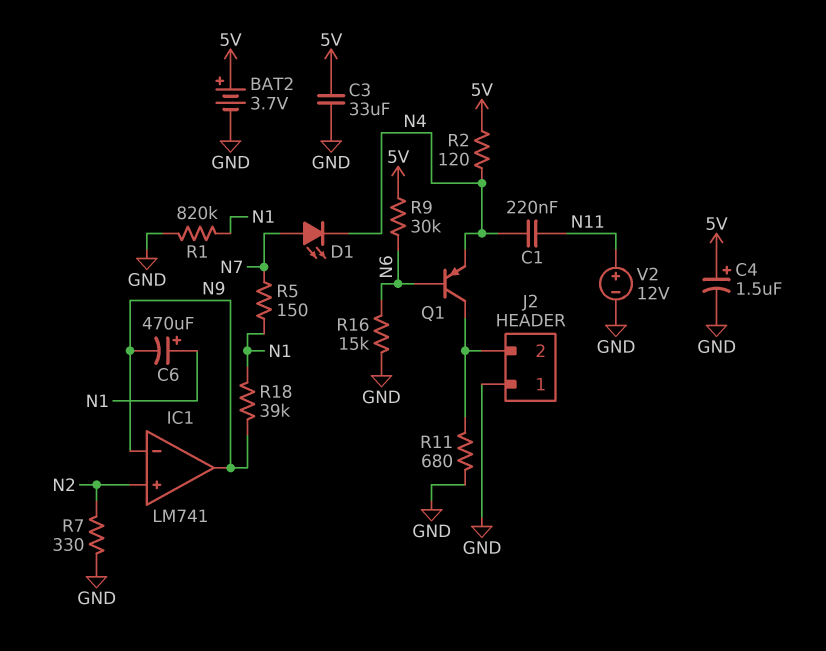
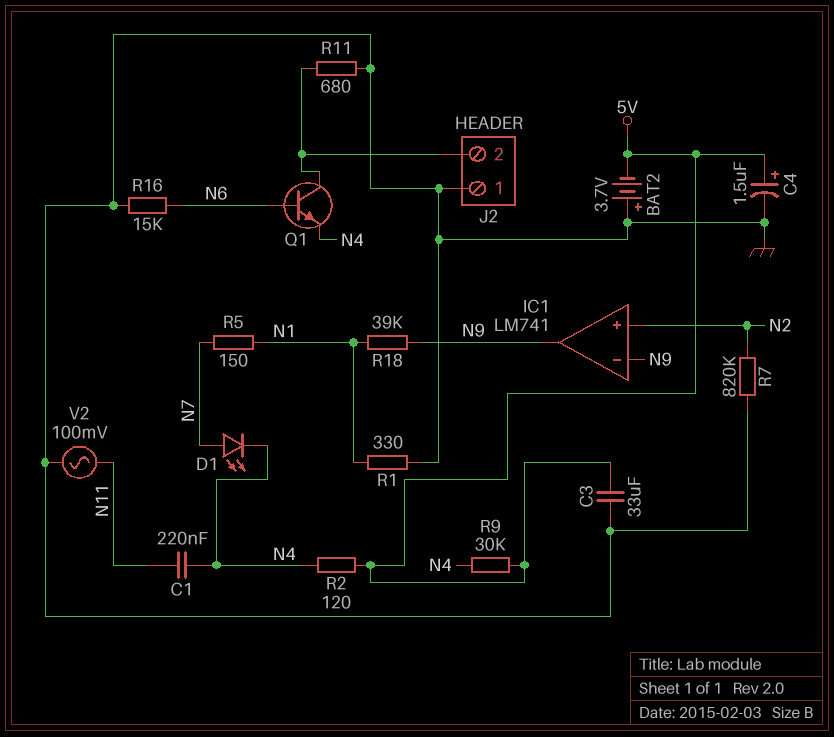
BAT2: 3.7V (plus 5V, minus GND) -> 3.7V (plus GND, minus 5V)
C6: 470uF (plus N1, minus N9) -> none
Q1: PNP (B N6, C J2/2, E N4) -> NPN (B N6, C J2/2, E N4)
R1: 820k (GND, N1) -> 330 (GND, N1)
R7: 330 (GND, N2) -> 820k (GND, N2)
R9: 30k (5V, N6) -> 30k (5V, N4)
V2: 12V (plus N11, minus GND) -> AC 100mV (GND, N11)

